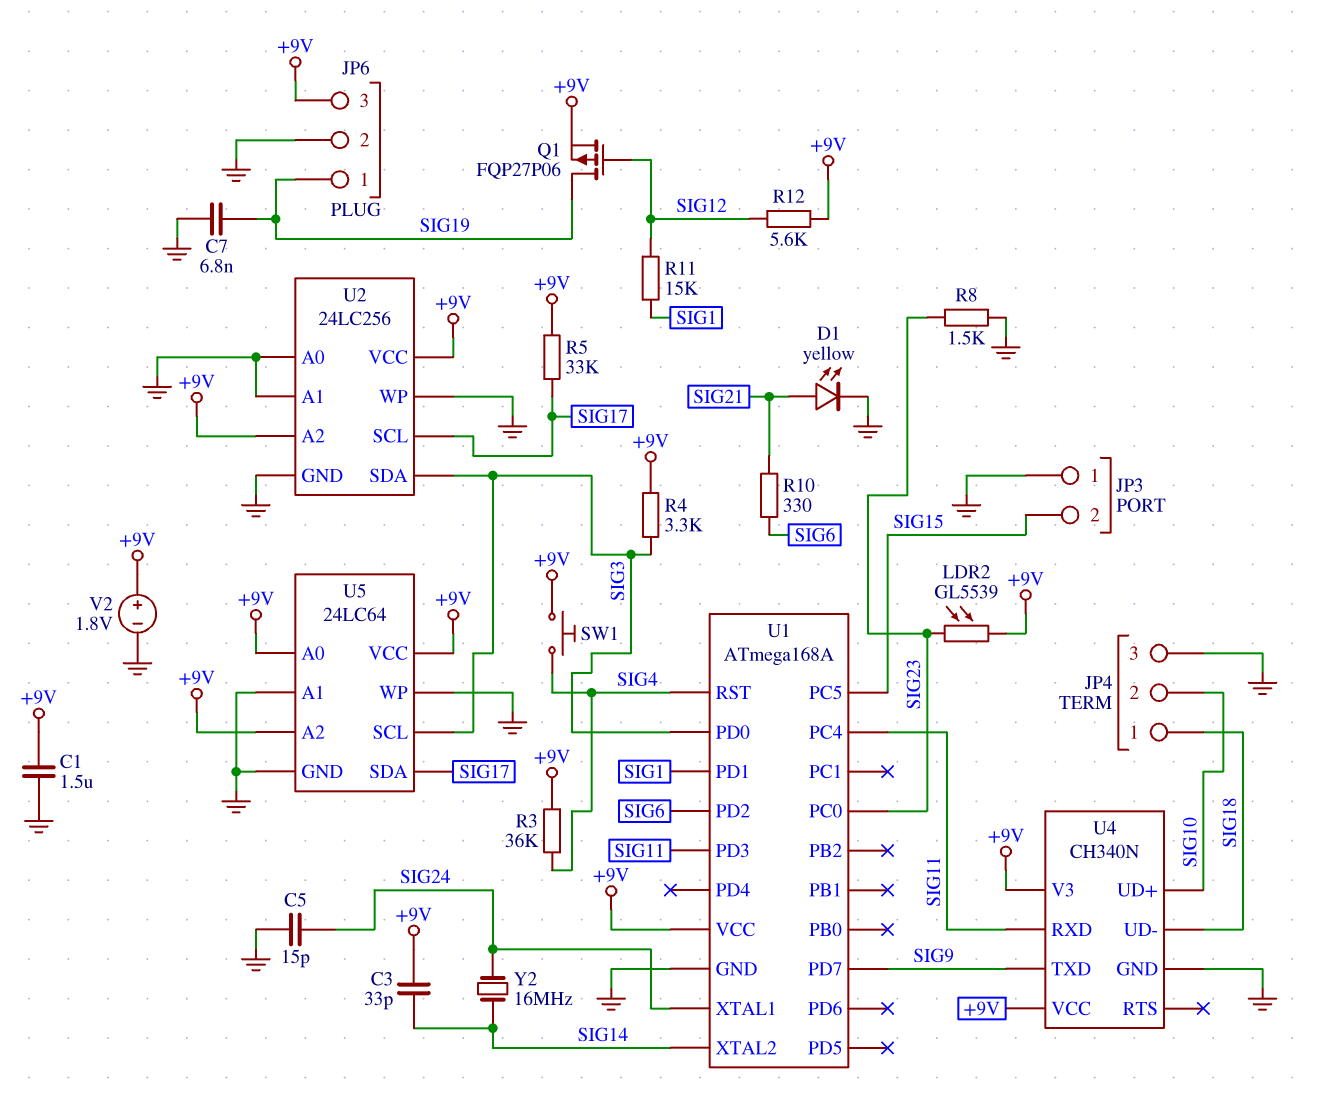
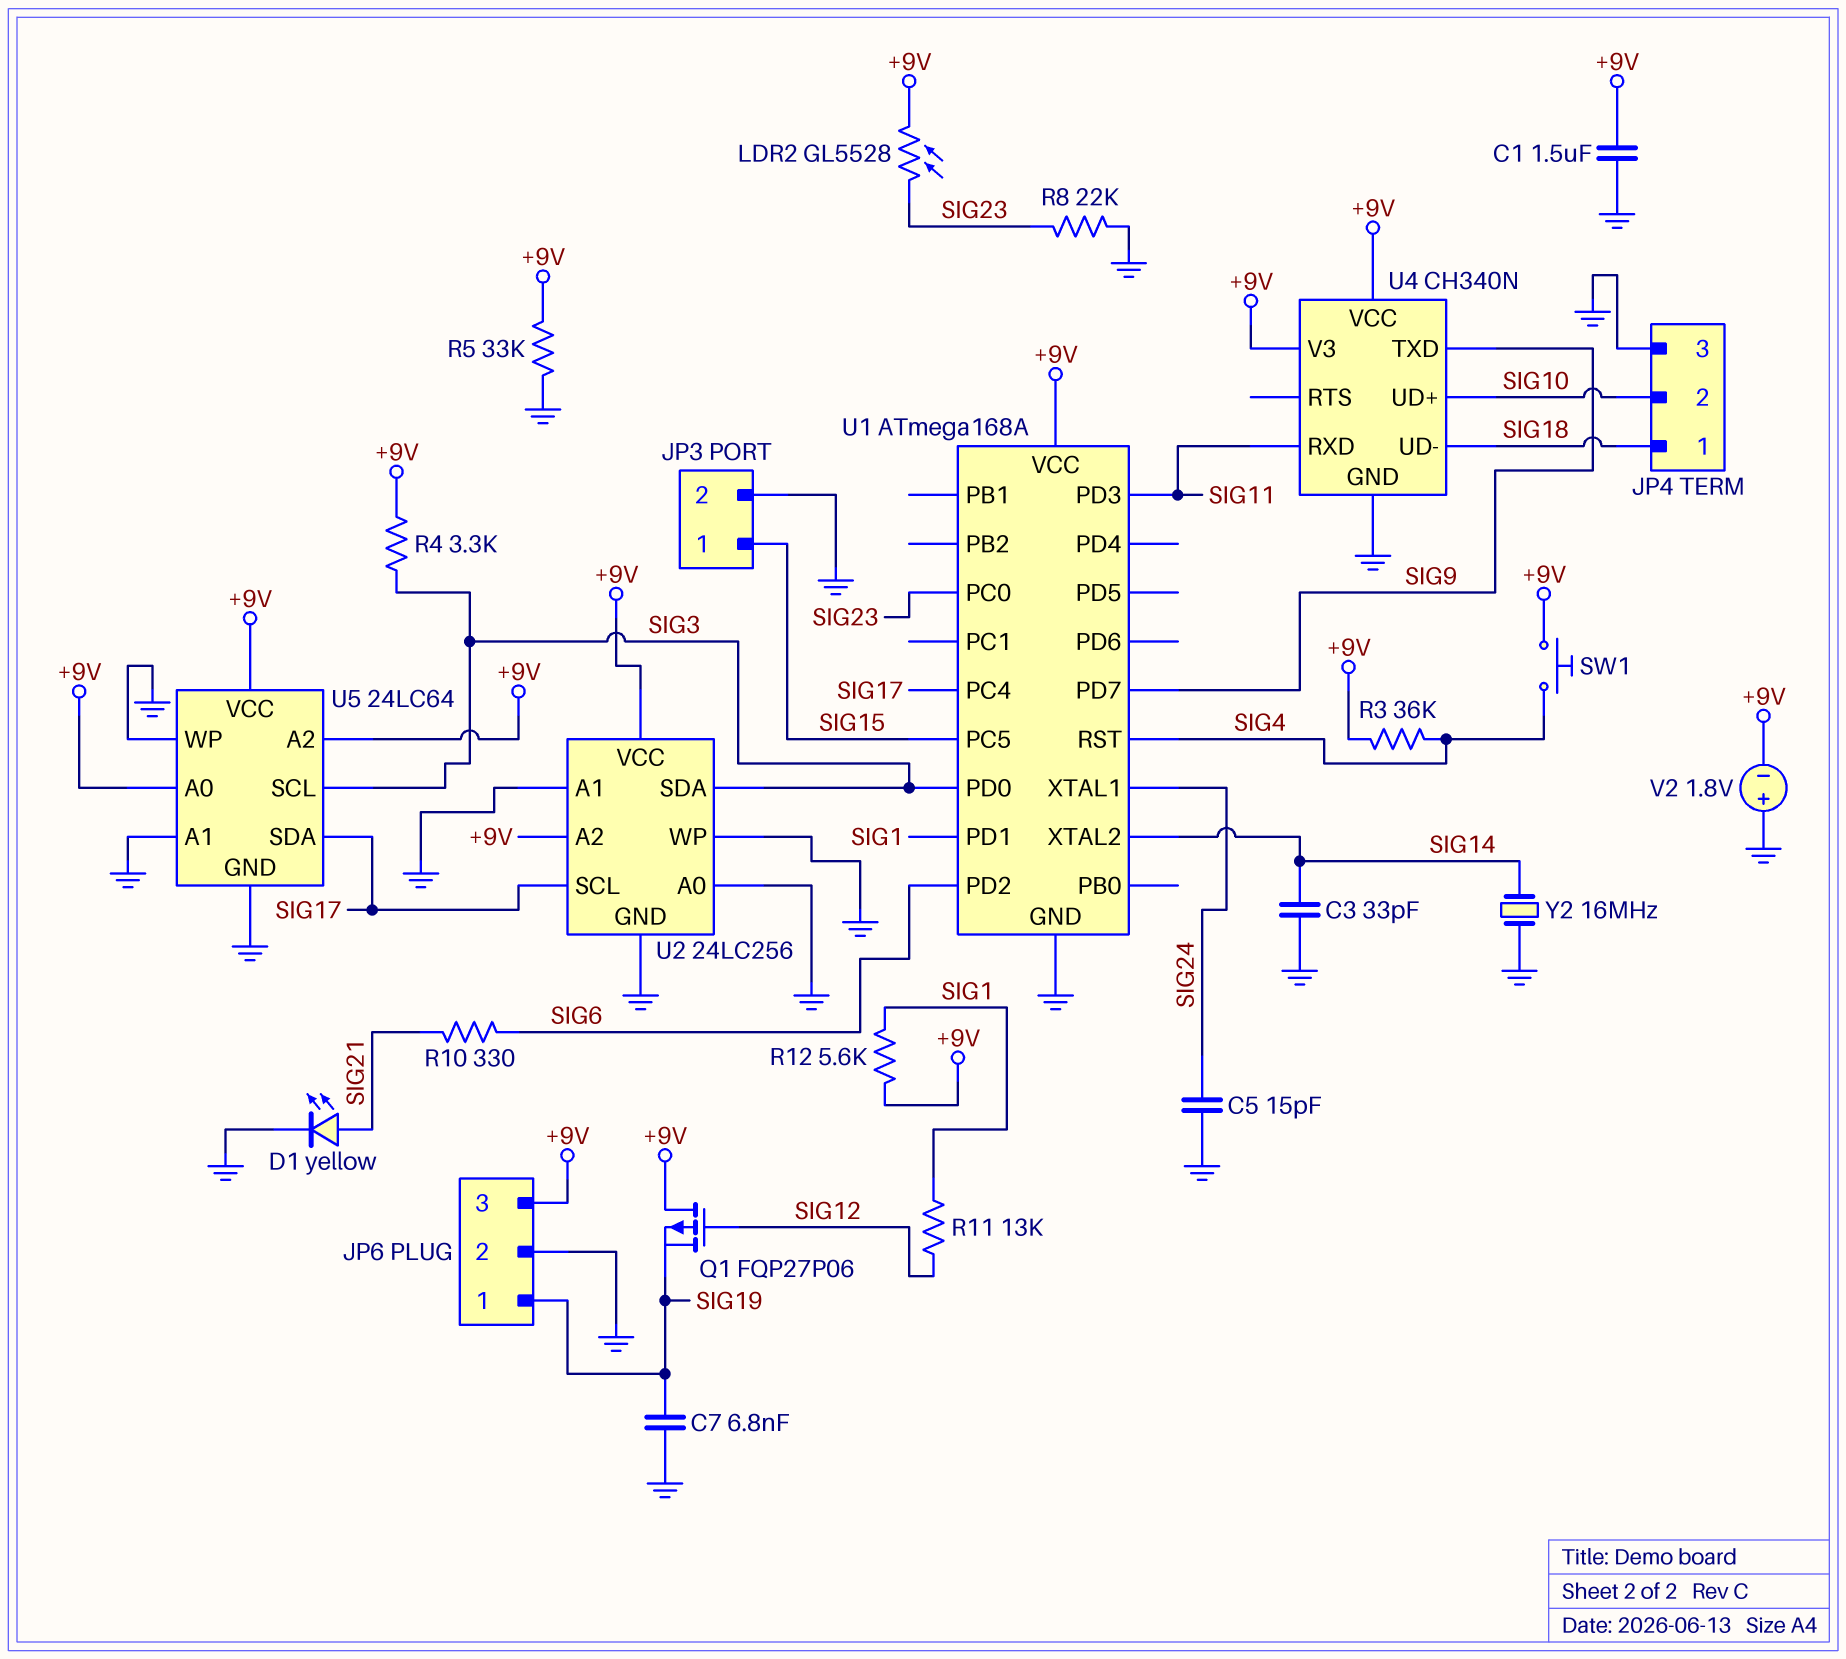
C3: 33pF (+9V, SIG14) -> 33pF (GND, SIG14)
JP3 pin 1: GND -> SIG15
JP3 pin 2: SIG15 -> GND
LDR2: GL5539 (+9V, SIG23) -> GL5528 (+9V, SIG23)
Q1: PMOS FQP27P06 (G SIG12, D SIG19, S +9V) -> PMOS FQP27P06 (G SIG12, D +9V, S SIG19)
R5: 33k (+9V, SIG17) -> 33k (+9V, GND)
R8: 1.5k (GND, SIG23) -> 22k (GND, SIG23)
R11: 15k (SIG1, SIG12) -> 13k (SIG1, SIG12)
R12: 5.6k (+9V, SIG12) -> 5.6k (+9V, SIG1)
U1 pin PC4: SIG11 -> SIG17
V2: 1.8V (plus +9V, minus GND) -> 1.8V (plus GND, minus +9V)
Y2: 16MHz (SIG14, SIG24) -> 16MHz (GND, SIG14)

